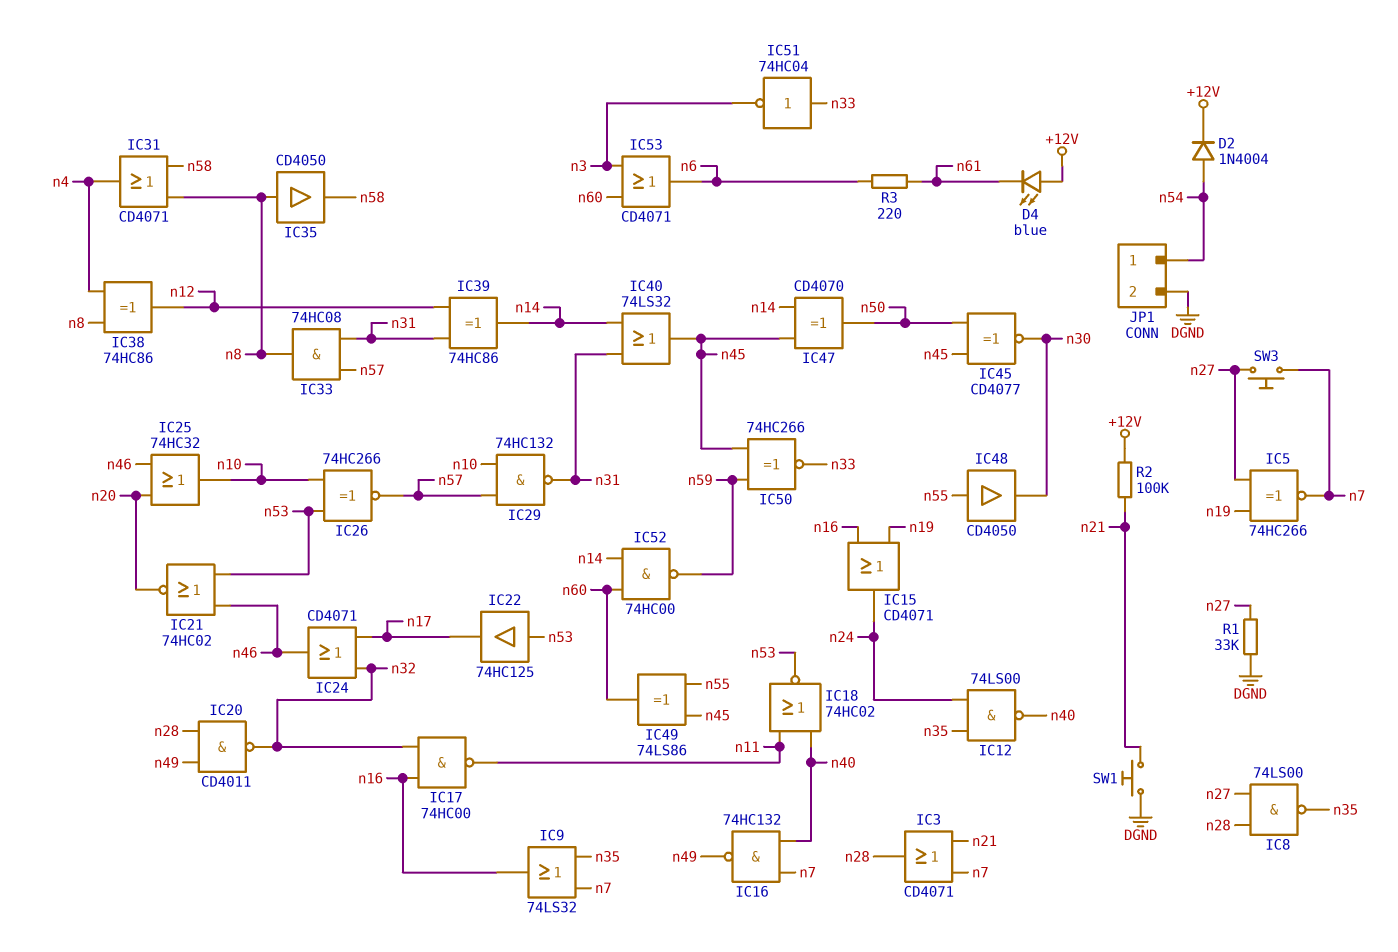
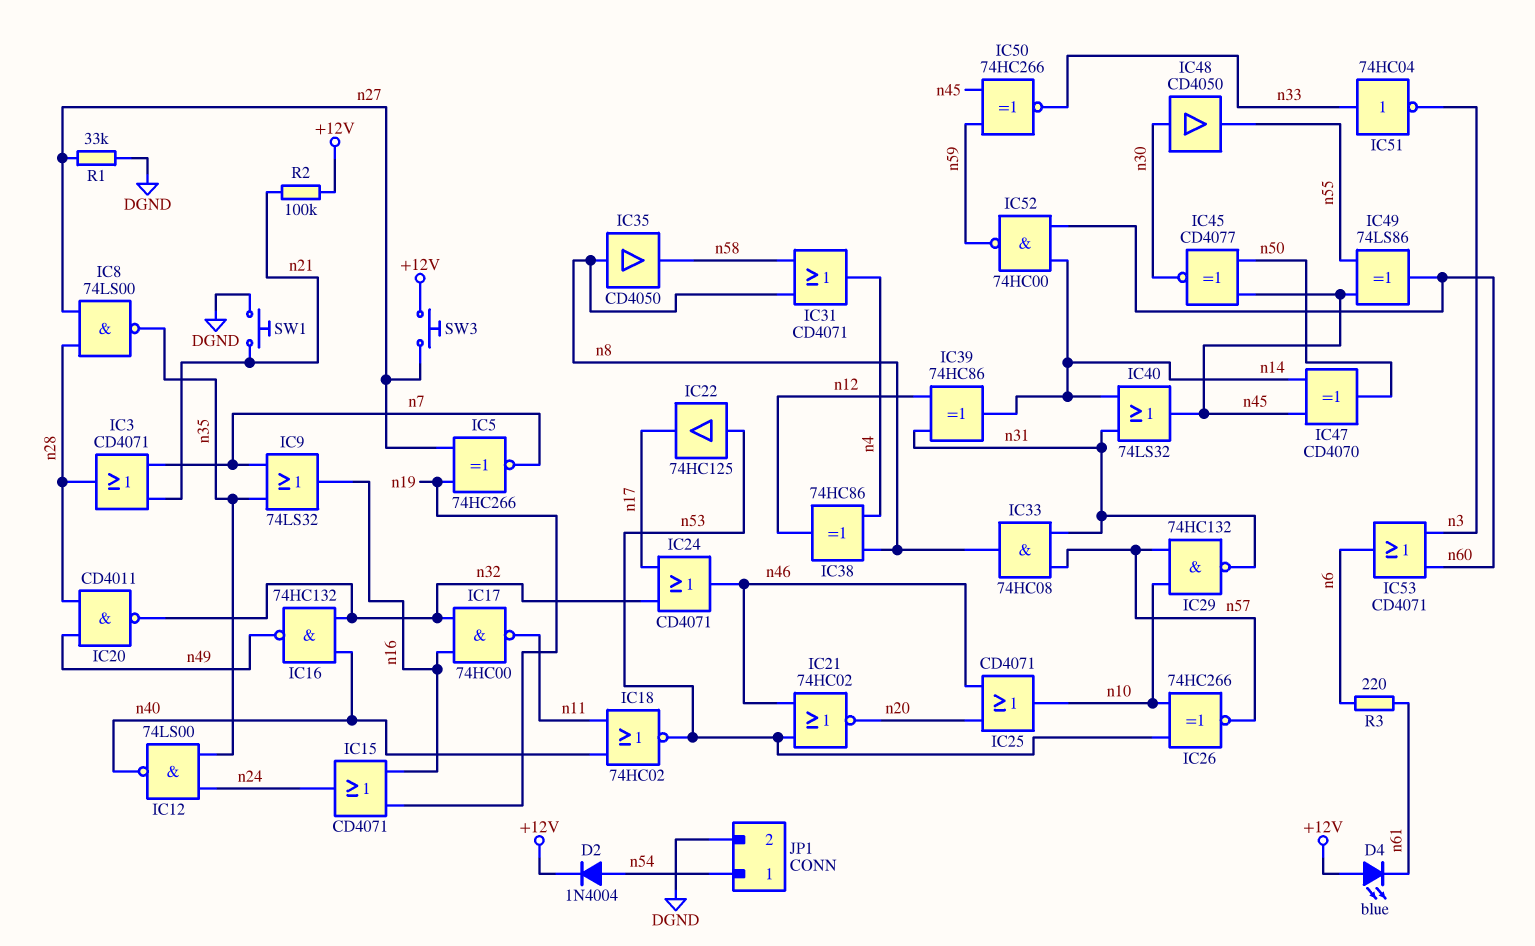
IC16: NAND 74HC132 (in n7, in n40, out n49) -> NAND 74HC132 (in n32, in n40, out n49)
IC25: OR 74HC32 (in n20, in n46, out n10) -> OR CD4071 (in n20, in n46, out n10)
IC48: buffer CD4050 (in n55, out n30) -> buffer CD4050 (in n30, out n55)
SW3: button (n7, n27) -> button (+12V, n27)

